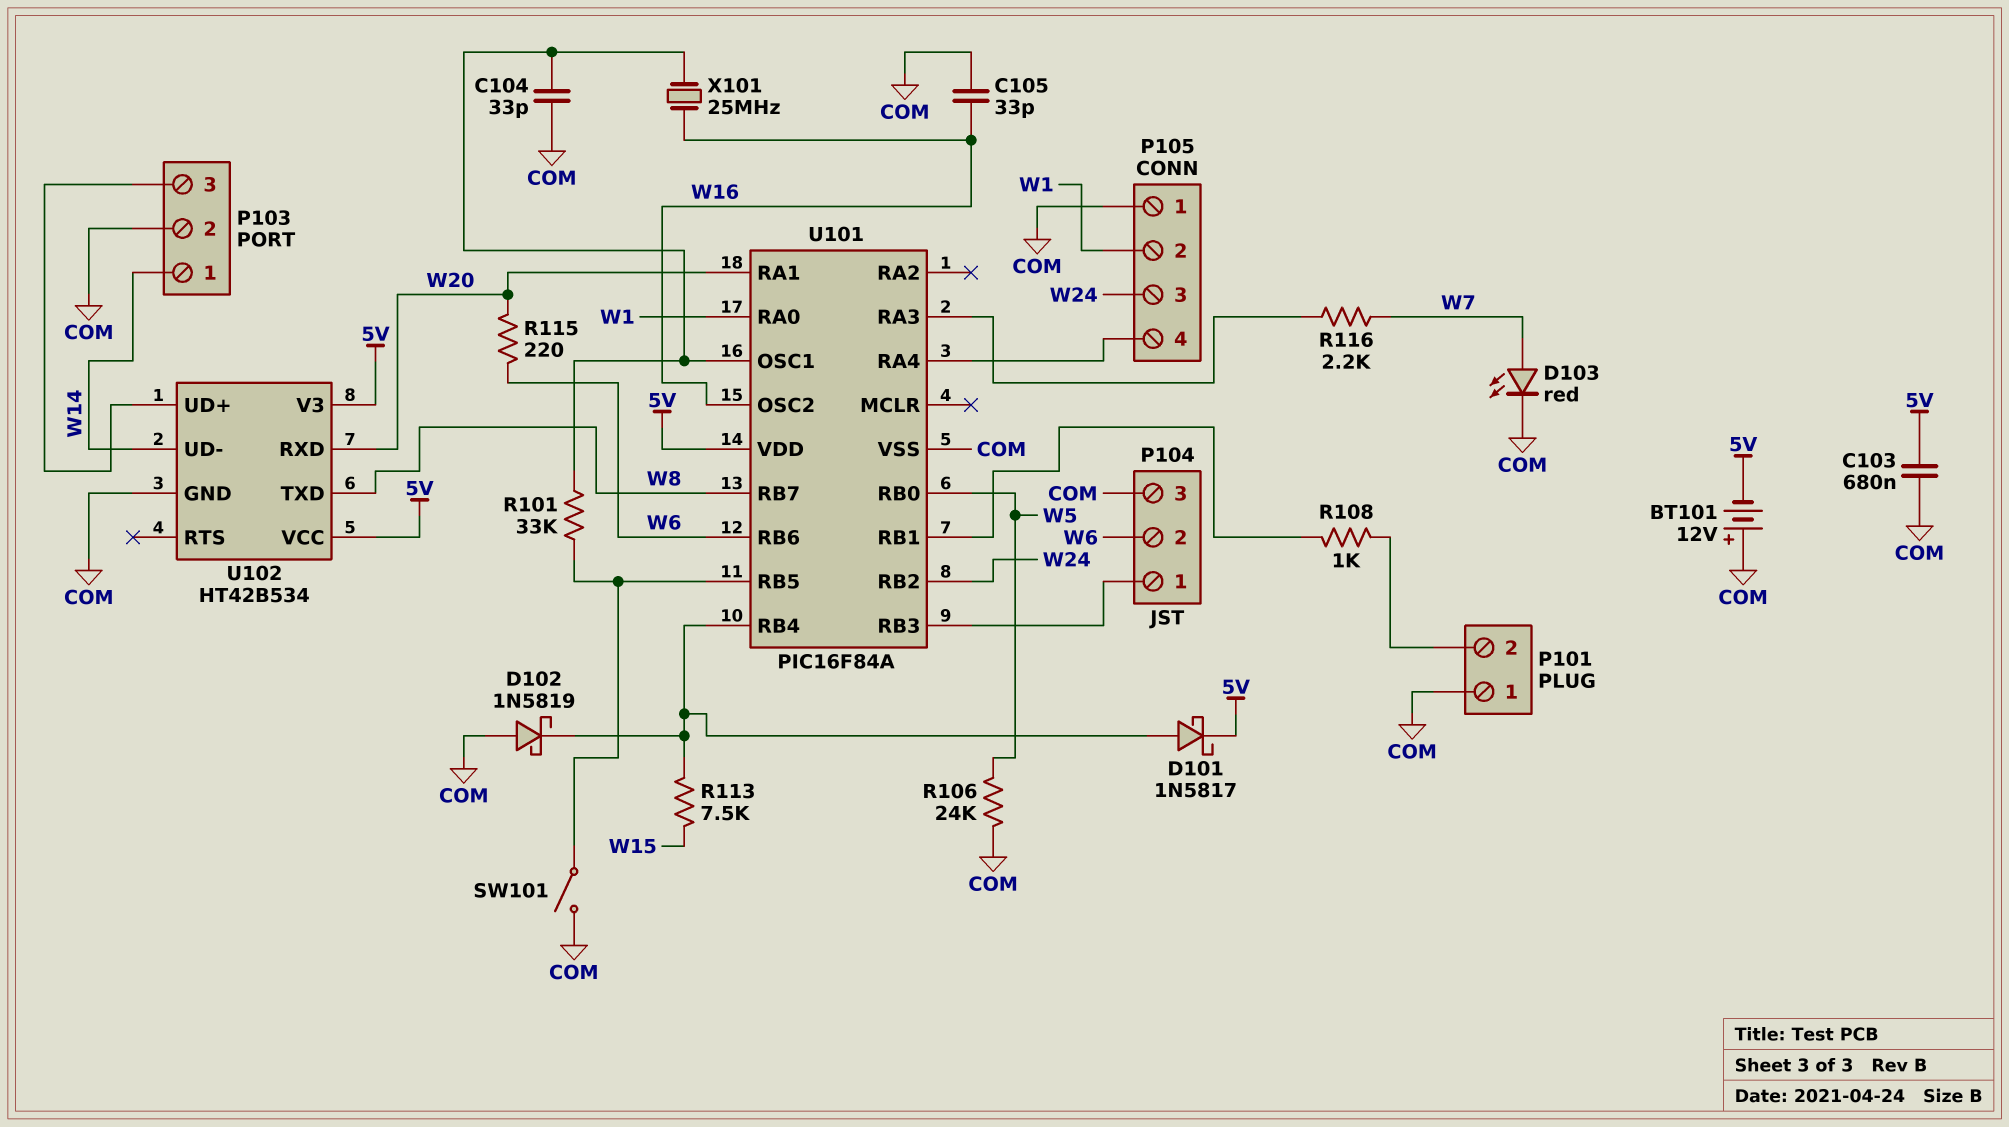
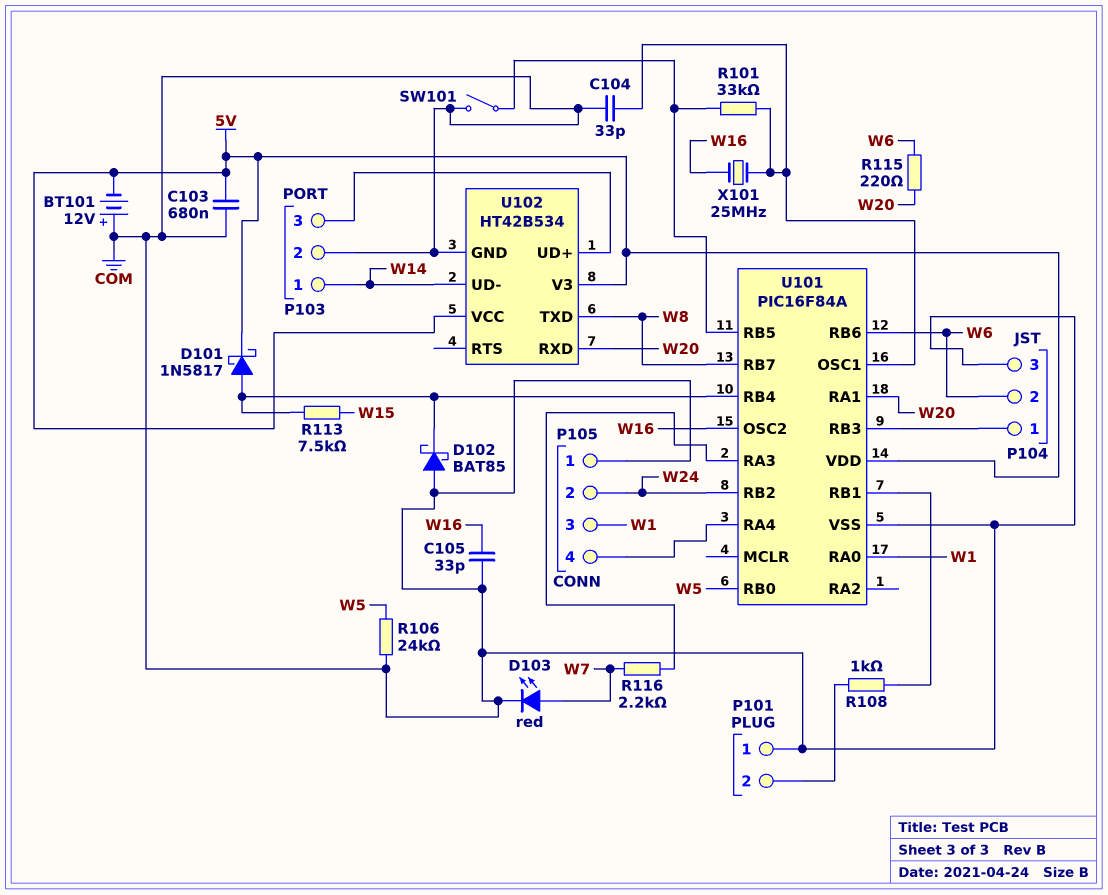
D102: schottky 1N5819 (A COM, K U101/RB4) -> schottky BAT85 (A COM, K U101/RB4)
P105 pin 2: W1 -> W24
P105 pin 3: W24 -> W1

